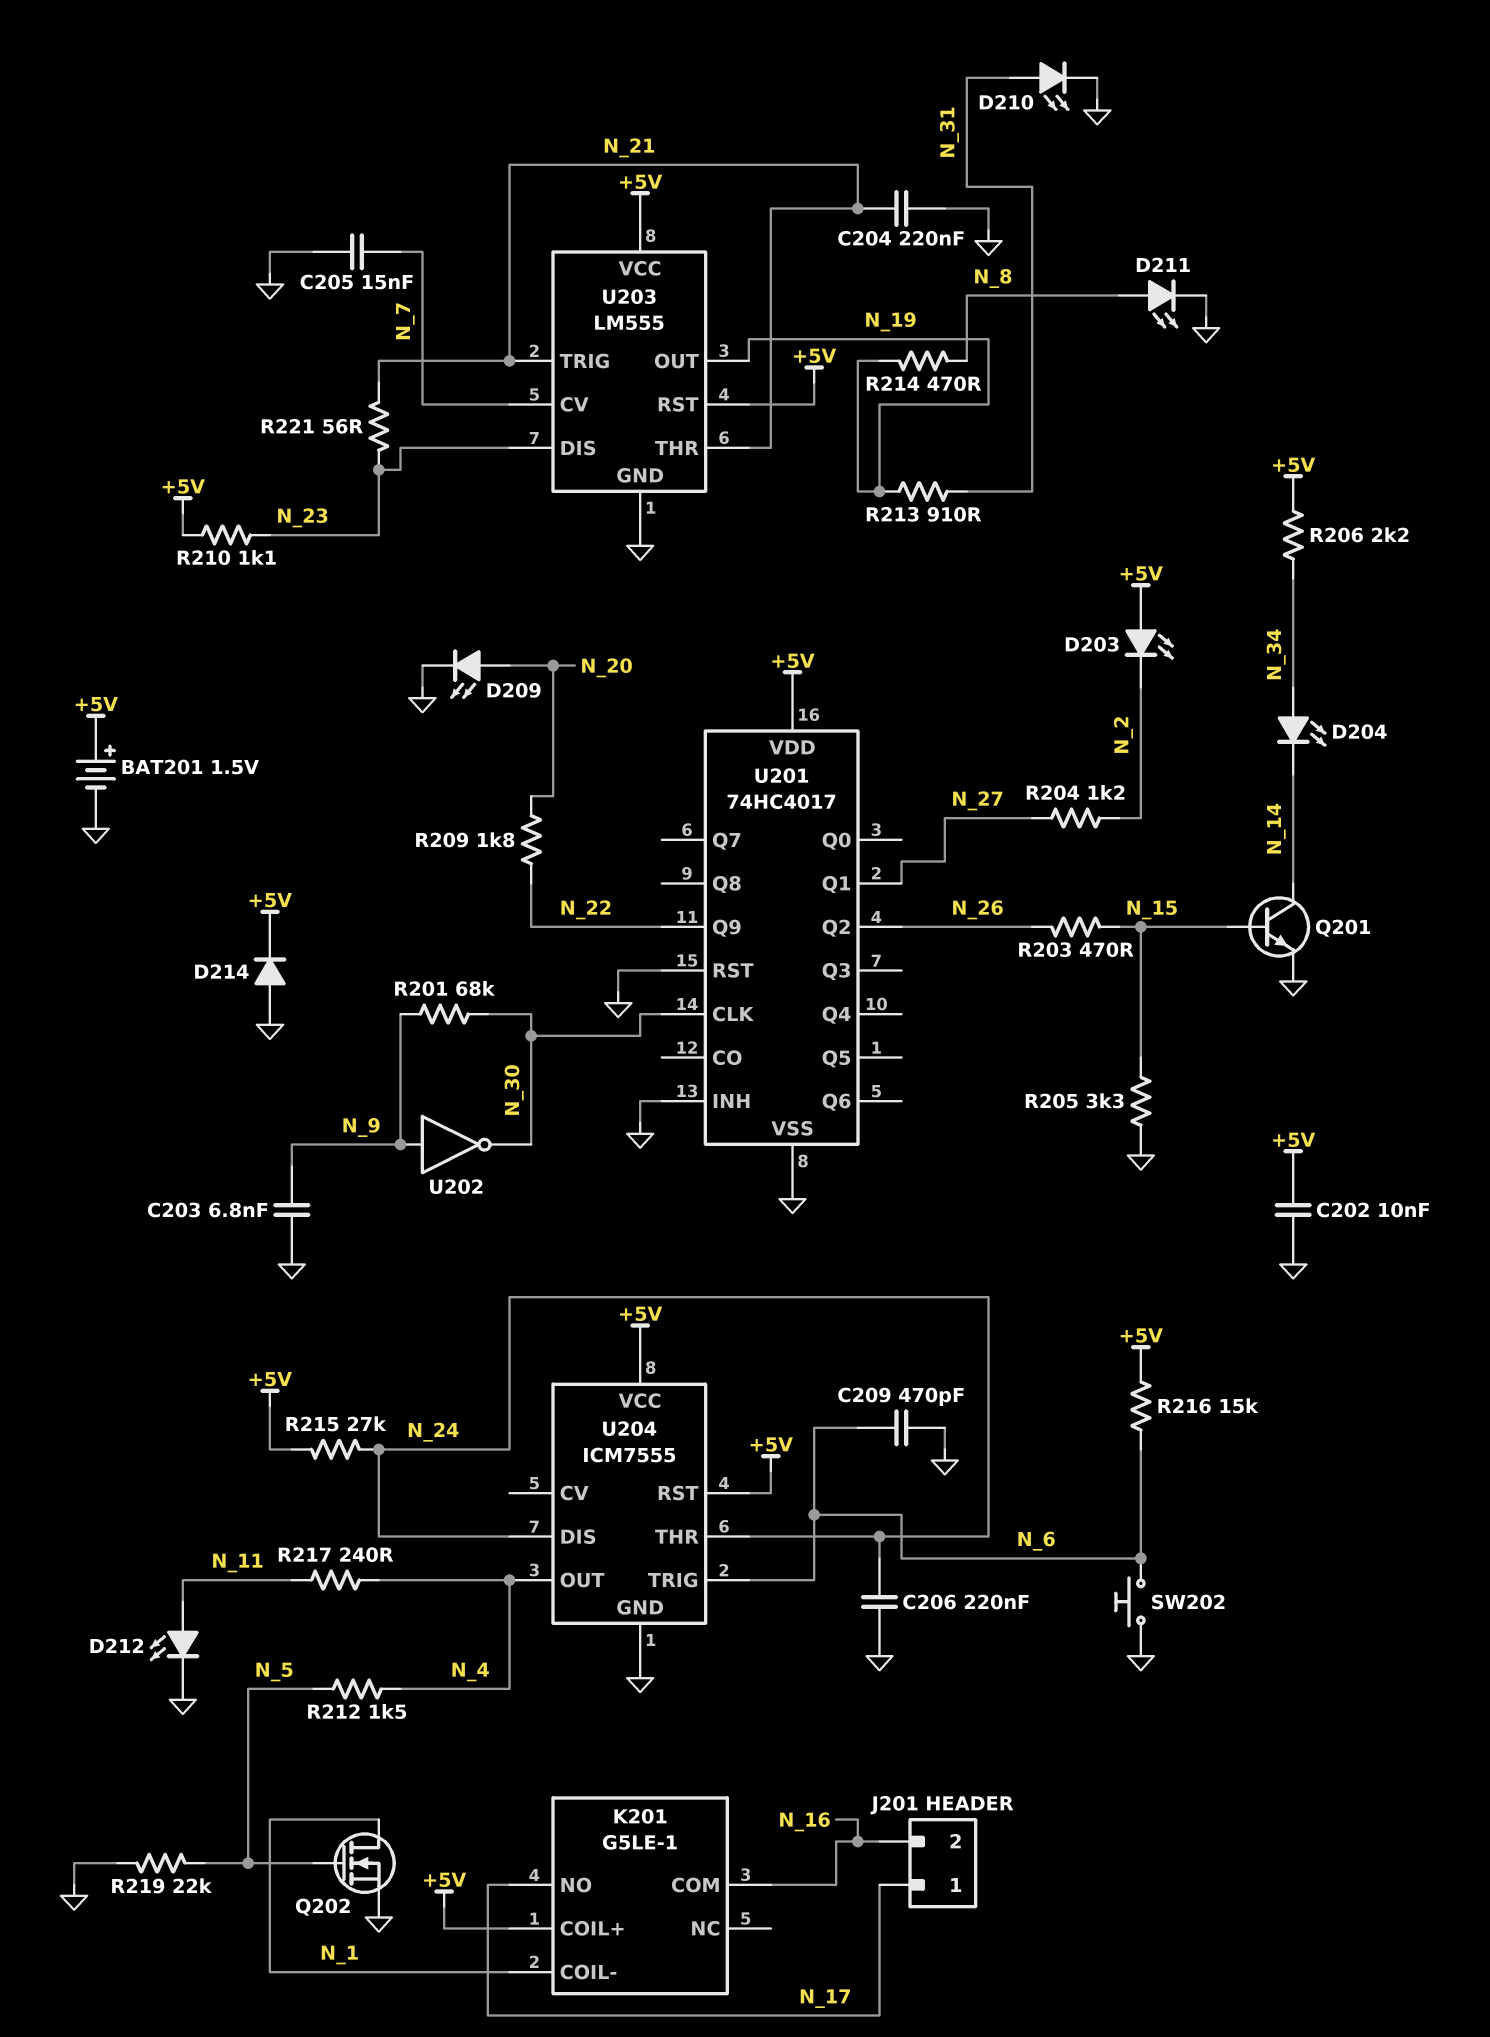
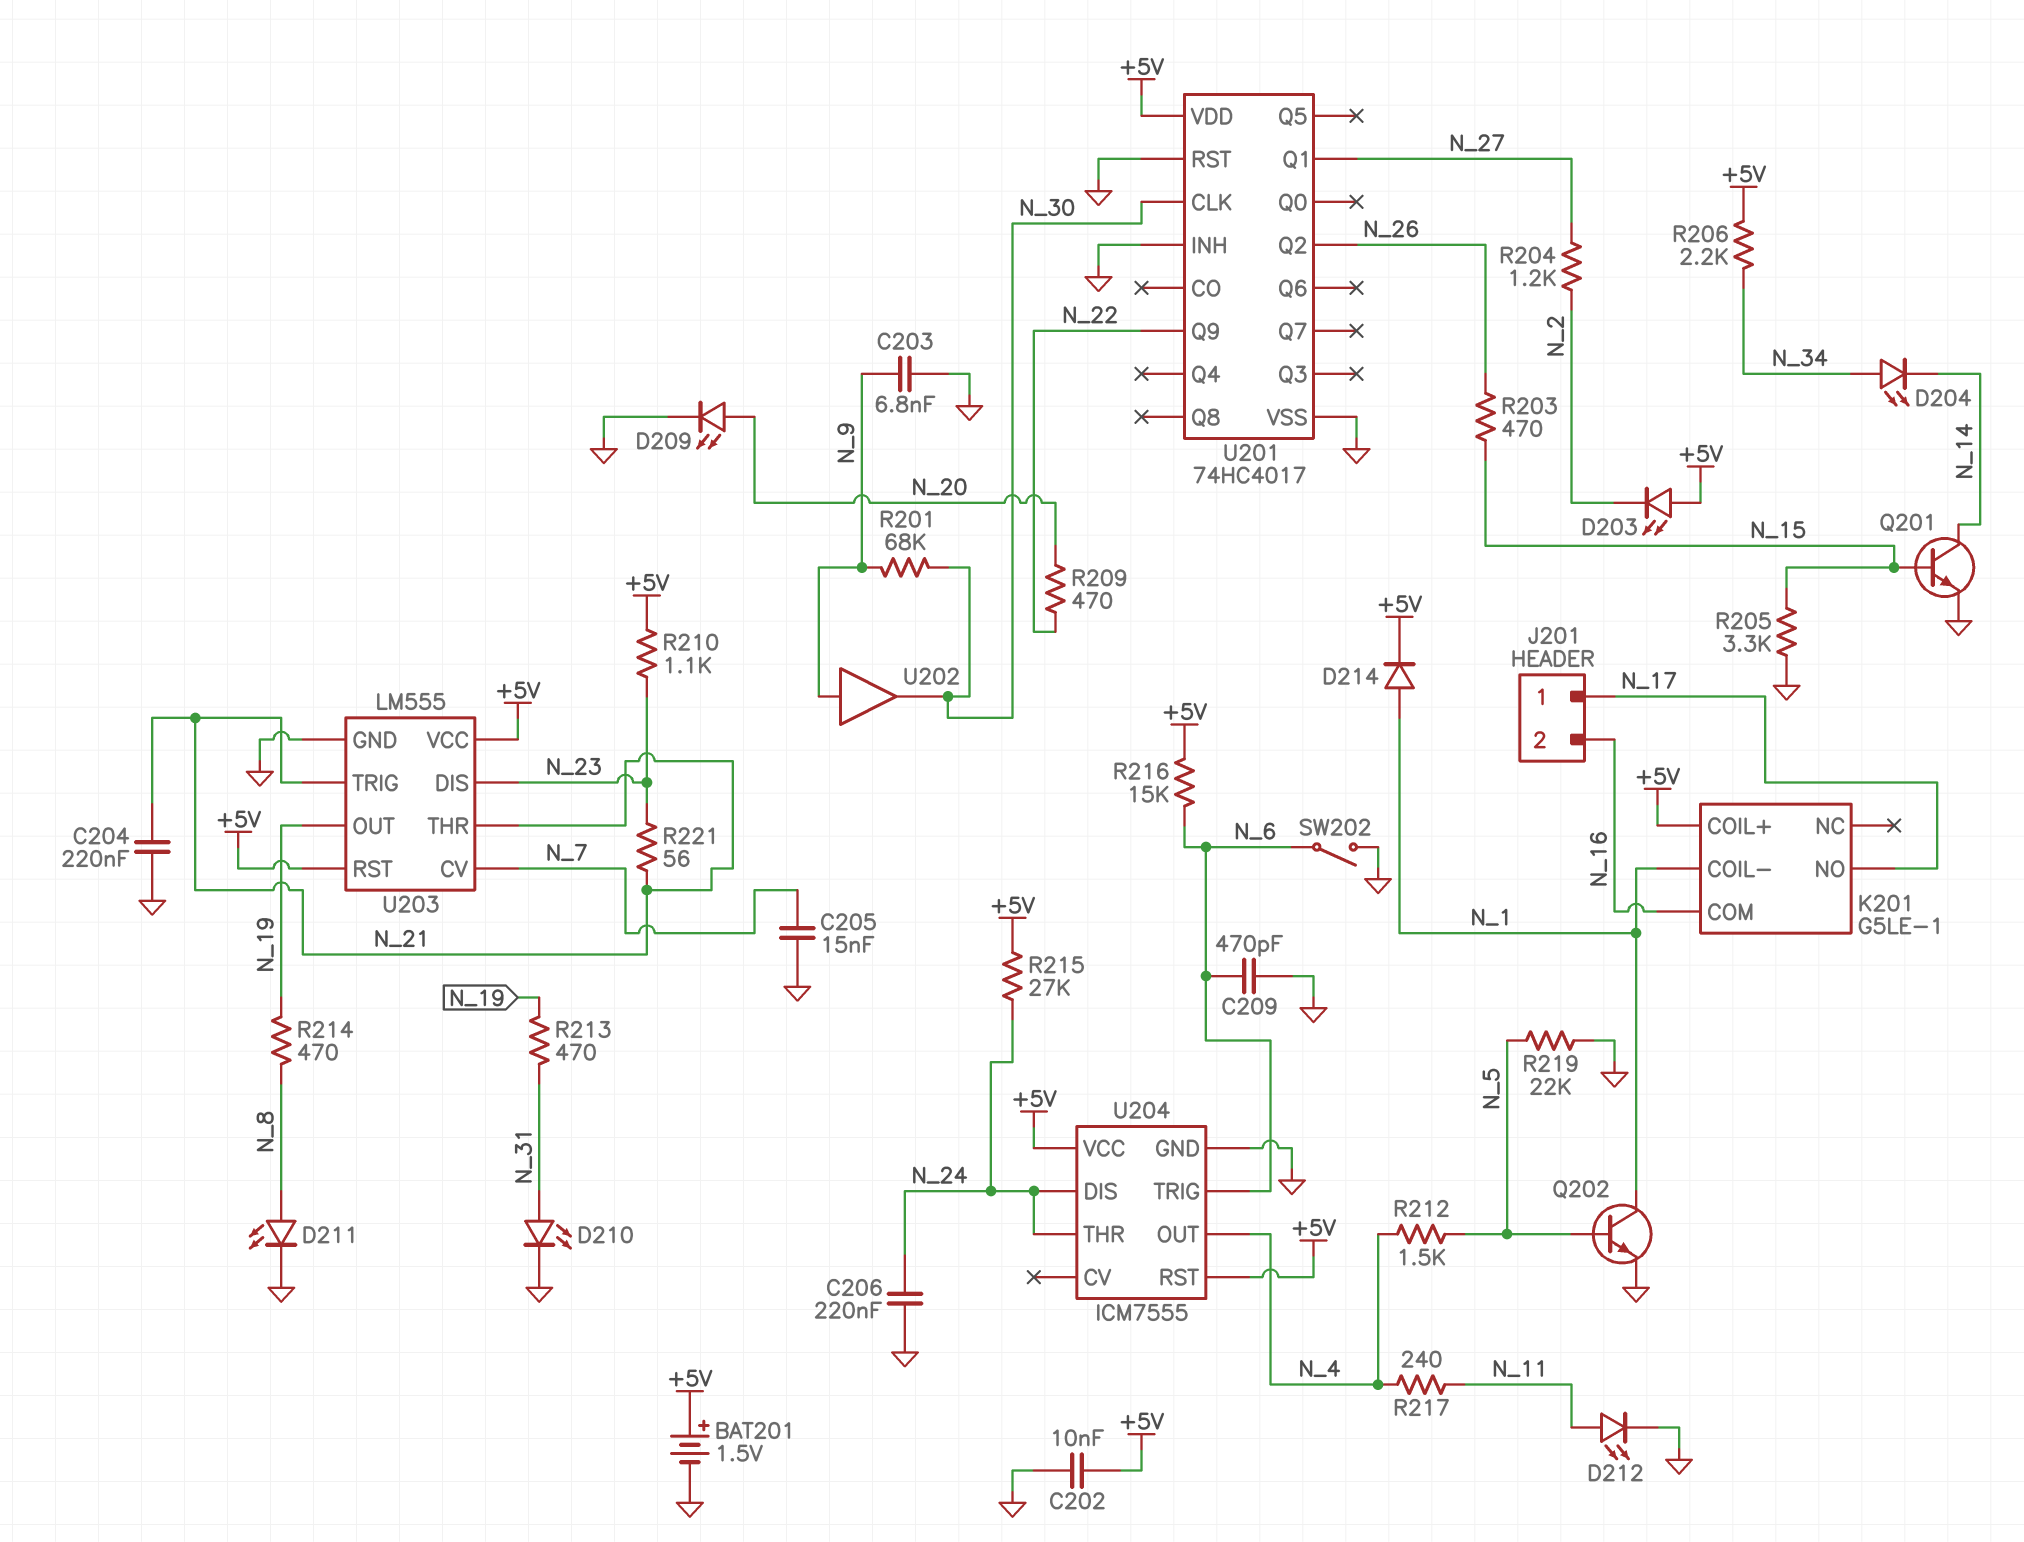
D214: diode (A GND, K +5V) -> diode (A N_1, K +5V)
Q202: NMOS (G N_5, D N_1, S GND) -> NPN (B N_5, C N_1, E GND)
R209: 1.8k (N_20, N_22) -> 470 (N_20, N_22)
R213: 910 (N_19, N_31) -> 470 (N_19, N_31)
SW202: button (GND, N_6) -> switch (GND, N_6)
U202: NOT (in N_9, out N_30) -> buffer (in N_9, out N_30)

